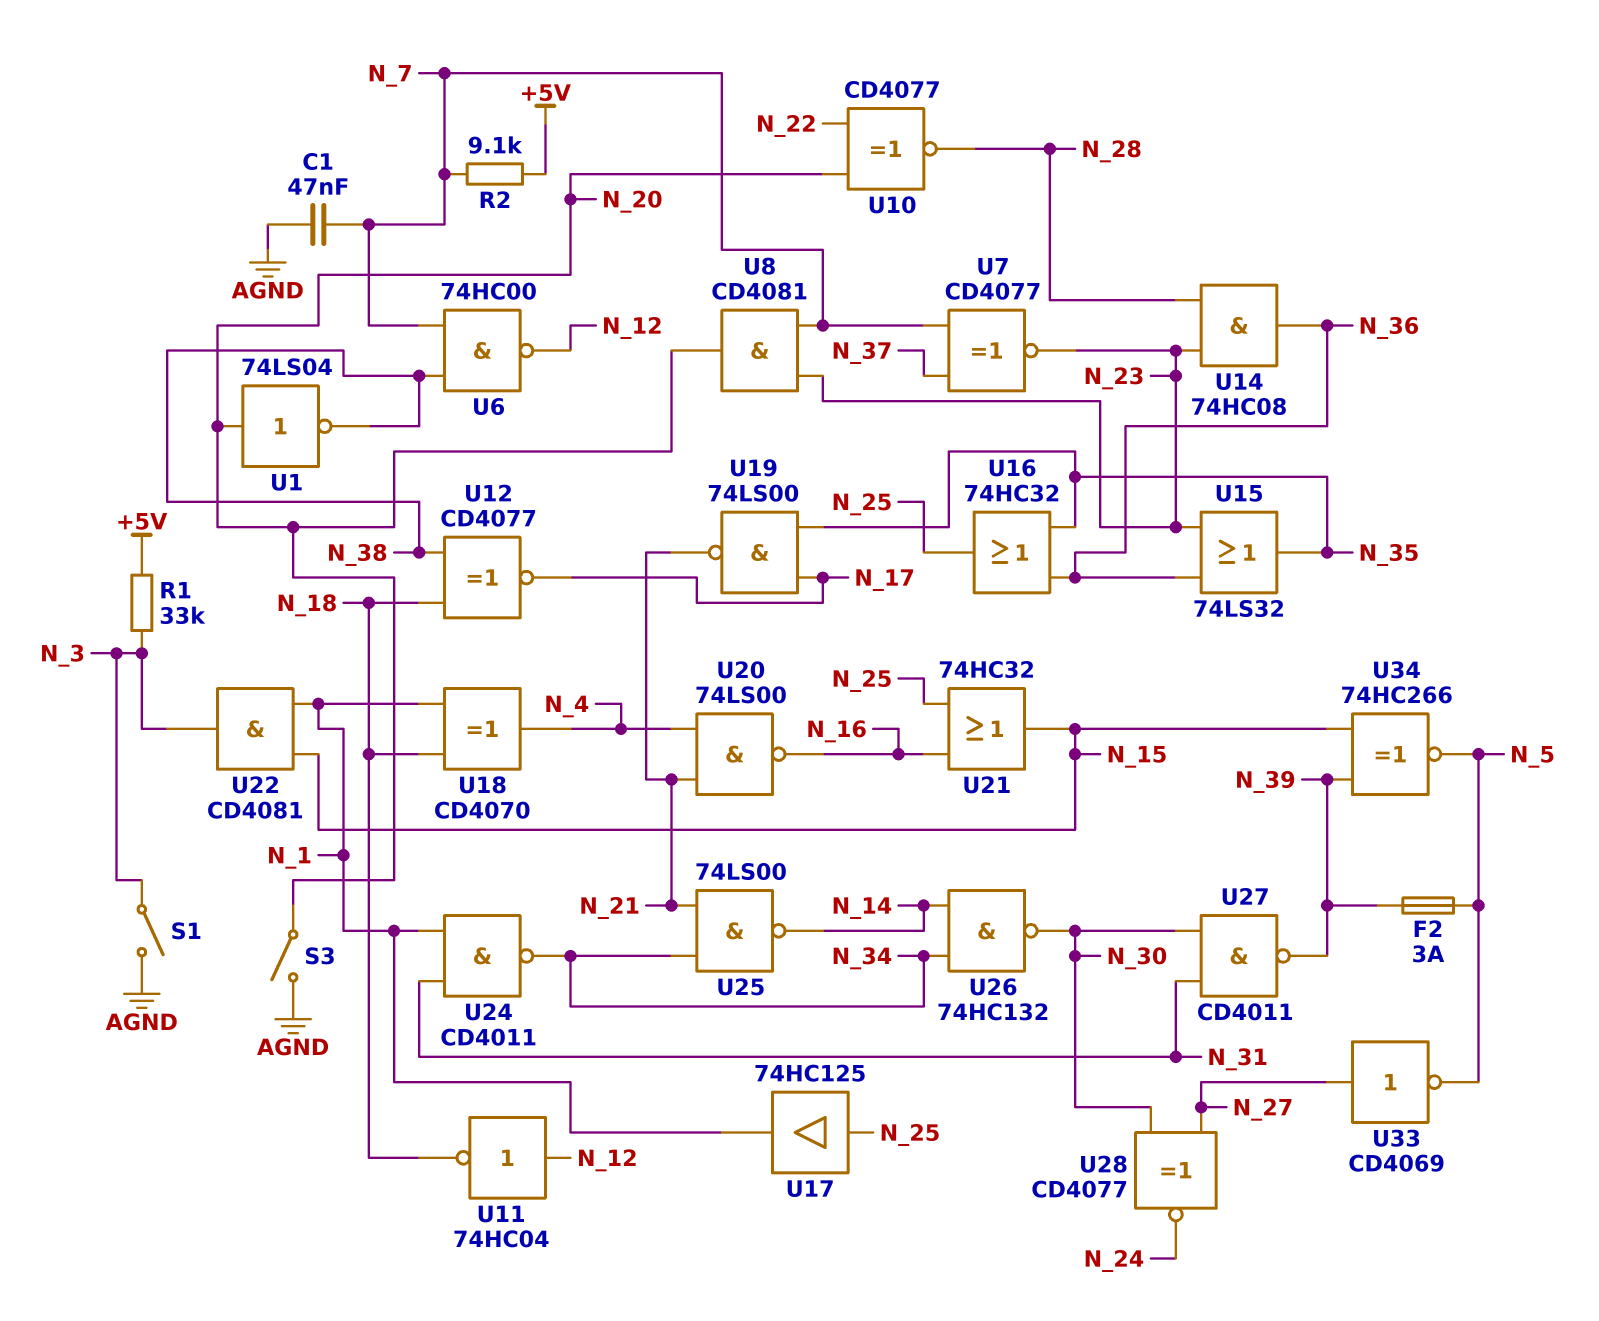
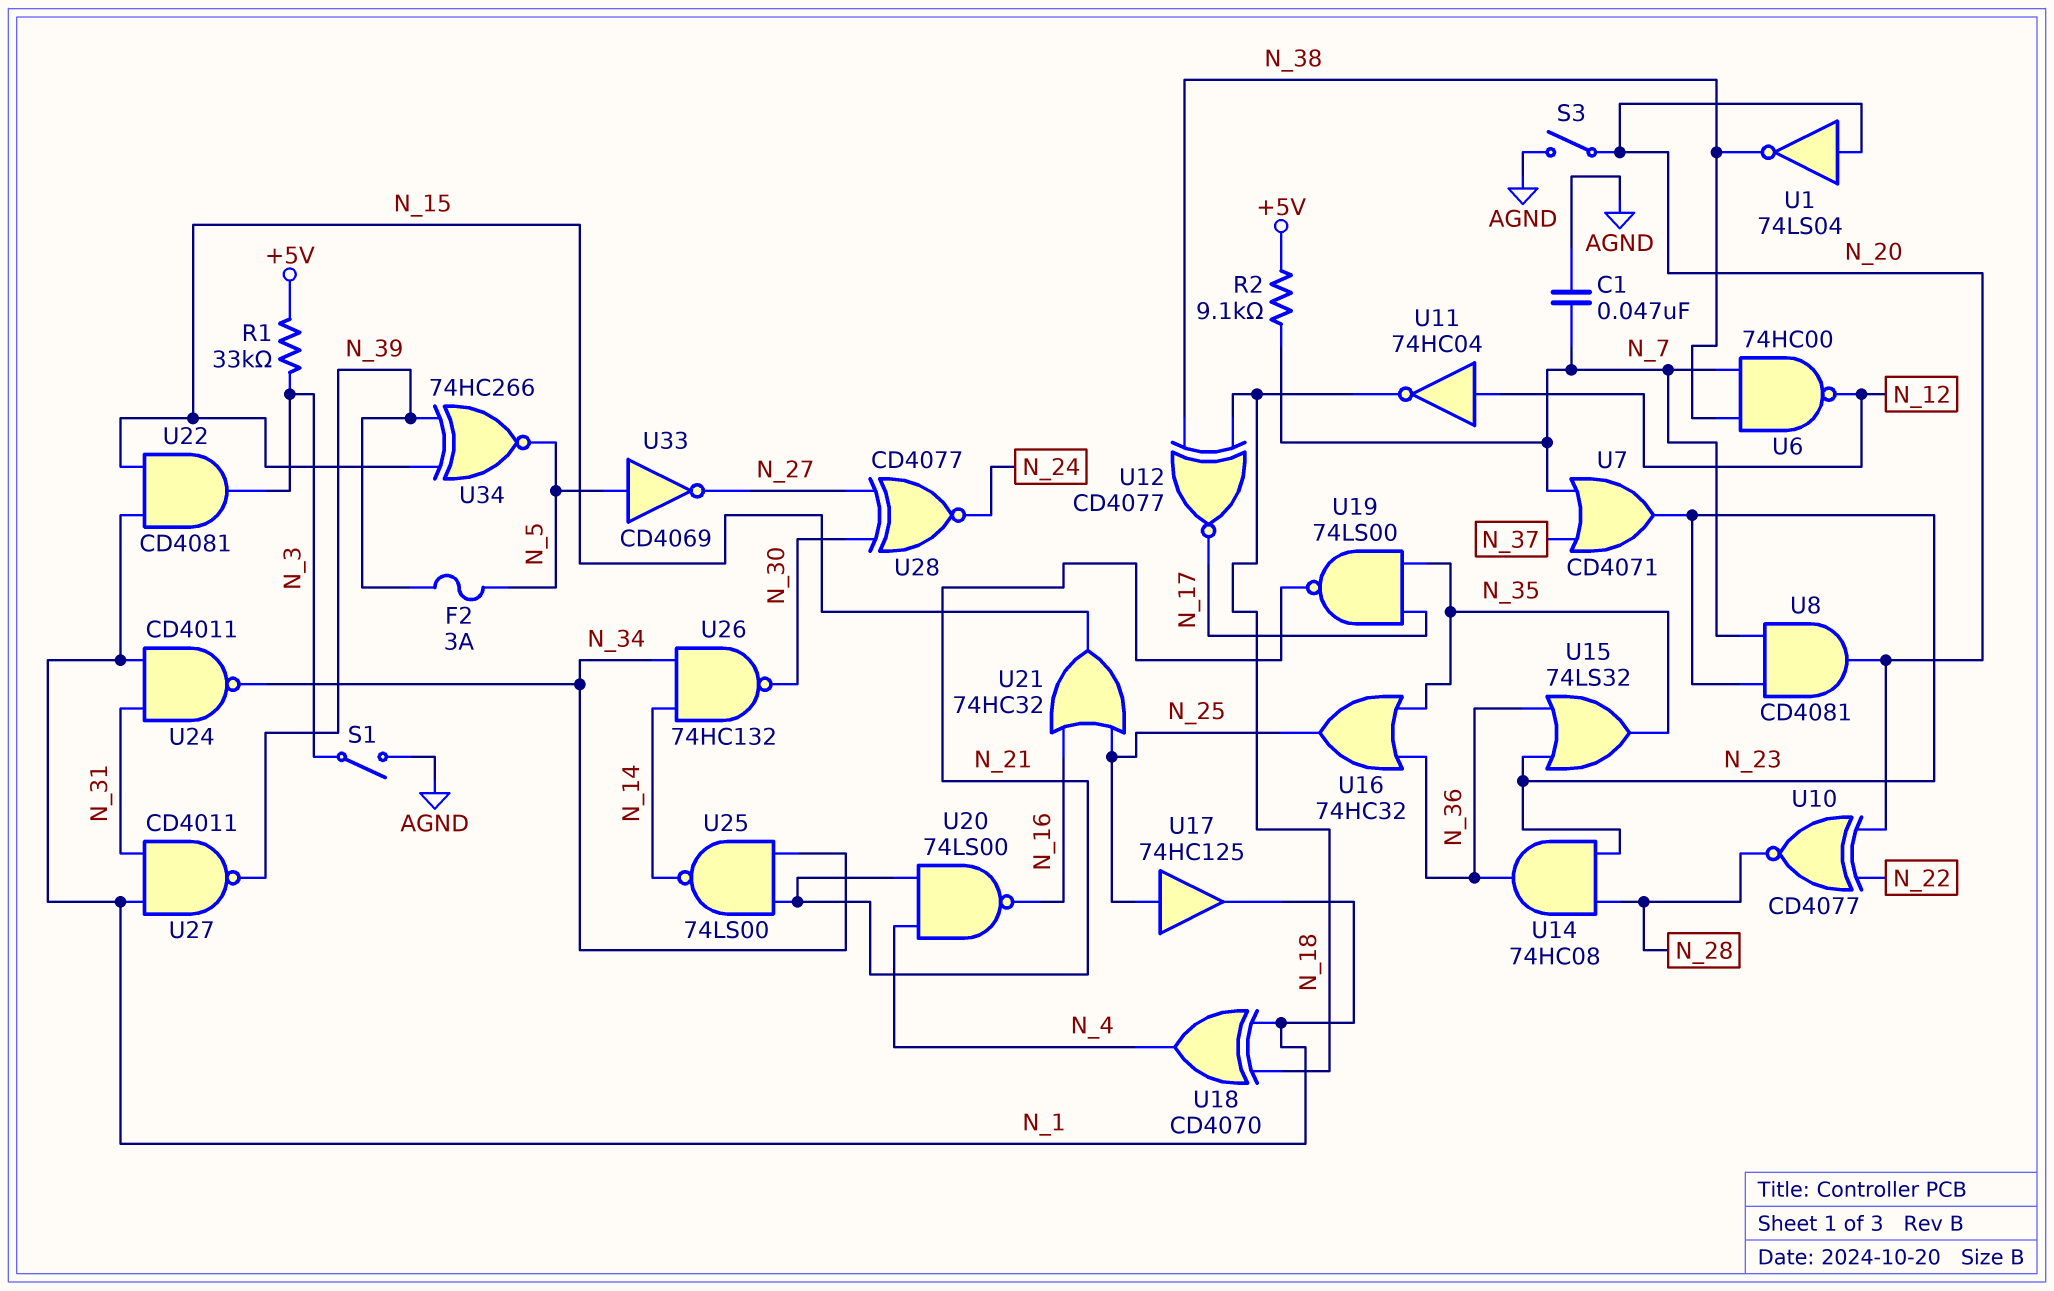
U7: XNOR CD4077 (in N_7, in N_37, out N_23) -> OR CD4071 (in N_7, in N_37, out N_23)
U27: NAND CD4011 (in N_30, in N_31, out N_39) -> NAND CD4011 (in N_1, in N_31, out N_39)
U33: NOT CD4069 (in N_27, out N_5) -> NOT CD4069 (in N_5, out N_27)

